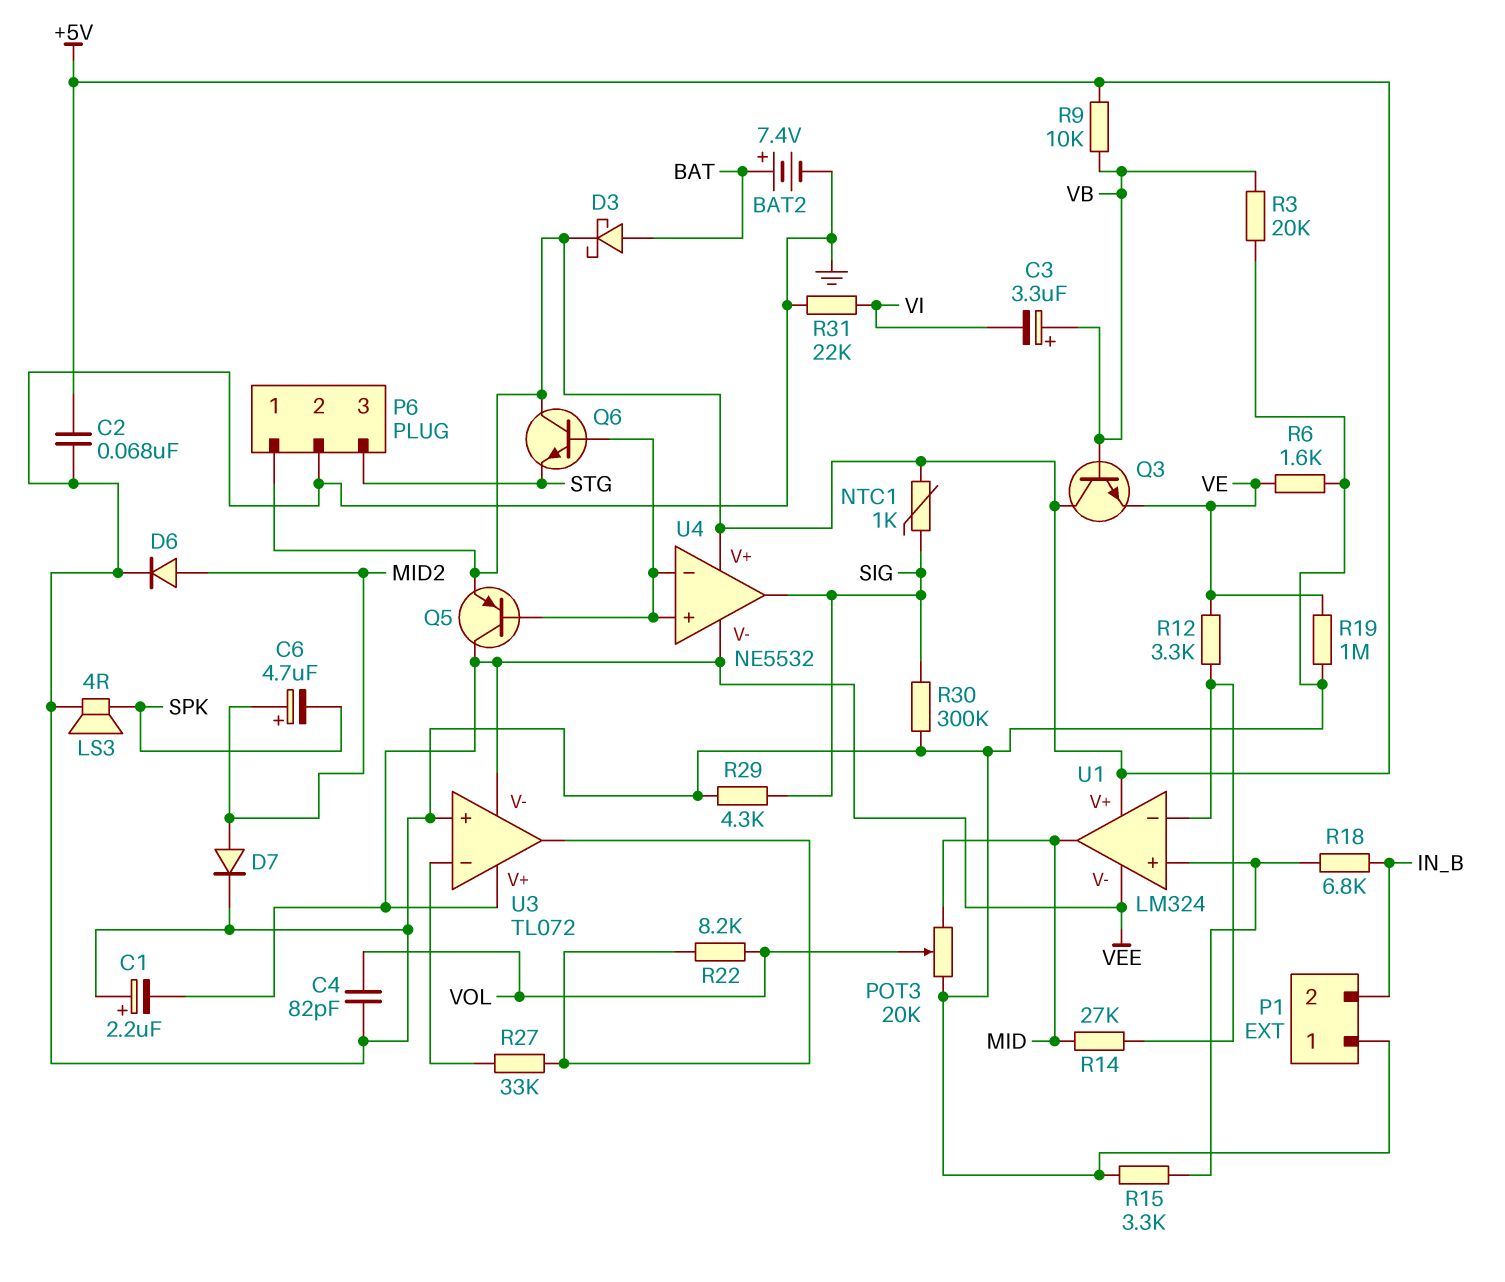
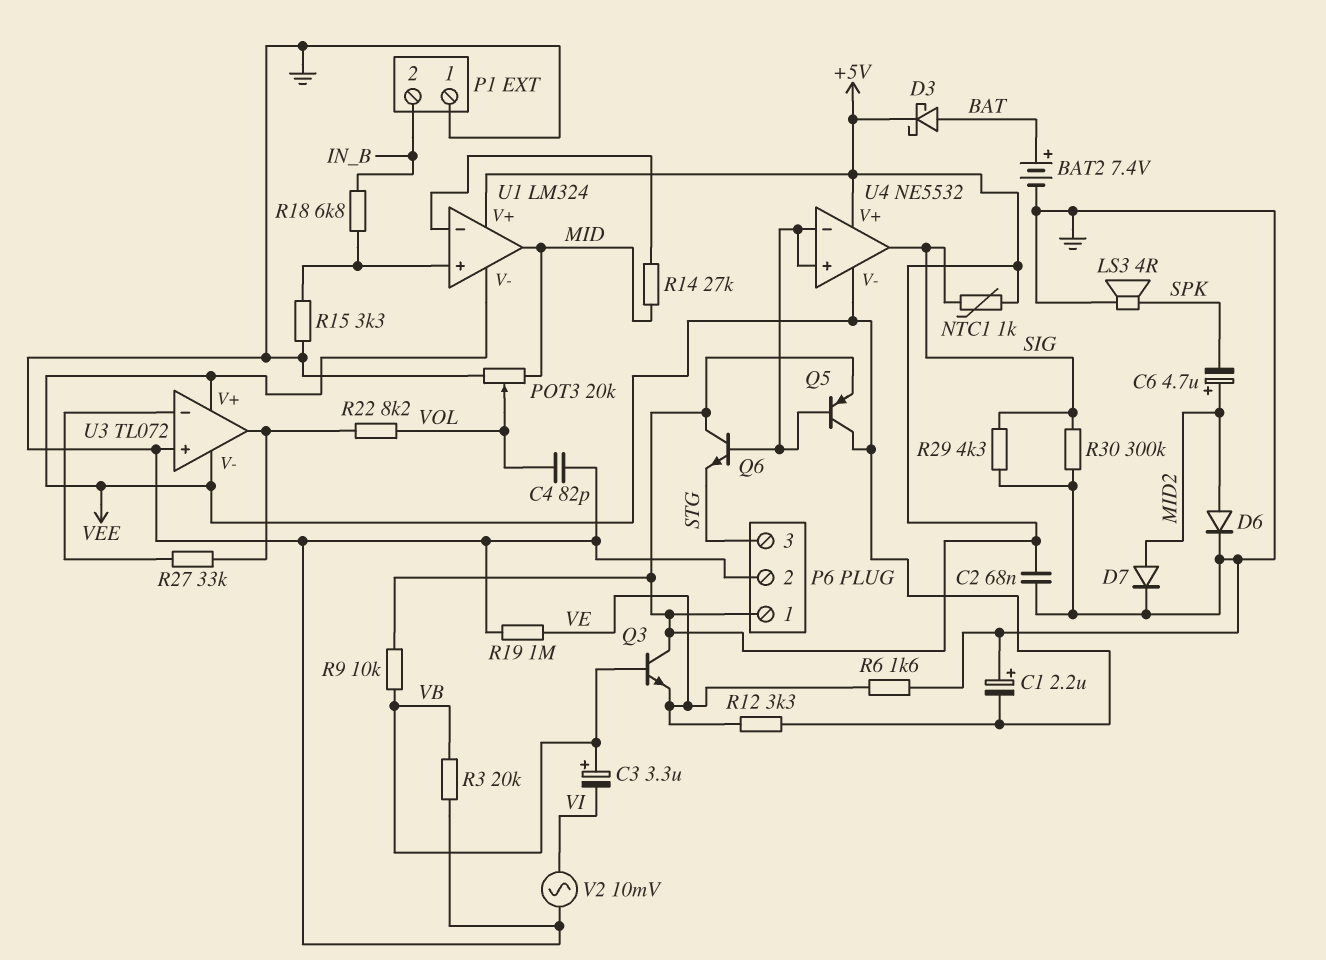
R12: 3.3k (U1/in-, VE) -> 3.3k (VE, VEE)
R31: 22k (GND, VI) -> none
V2: none -> AC 10mV (GND, VI)

